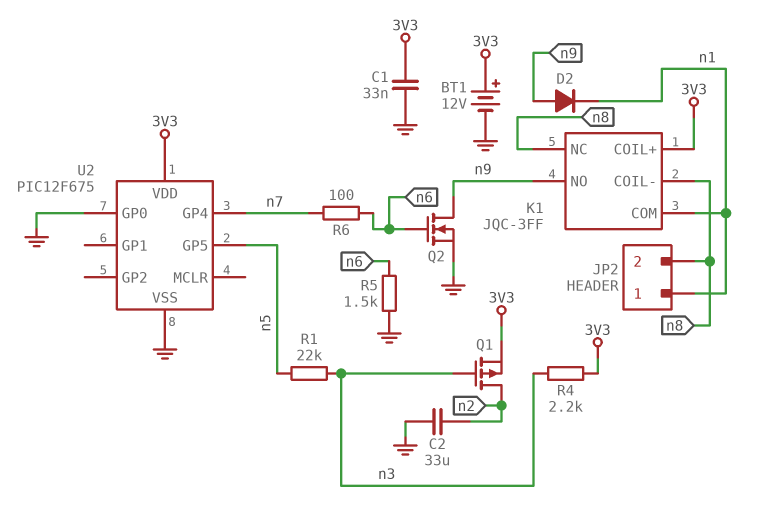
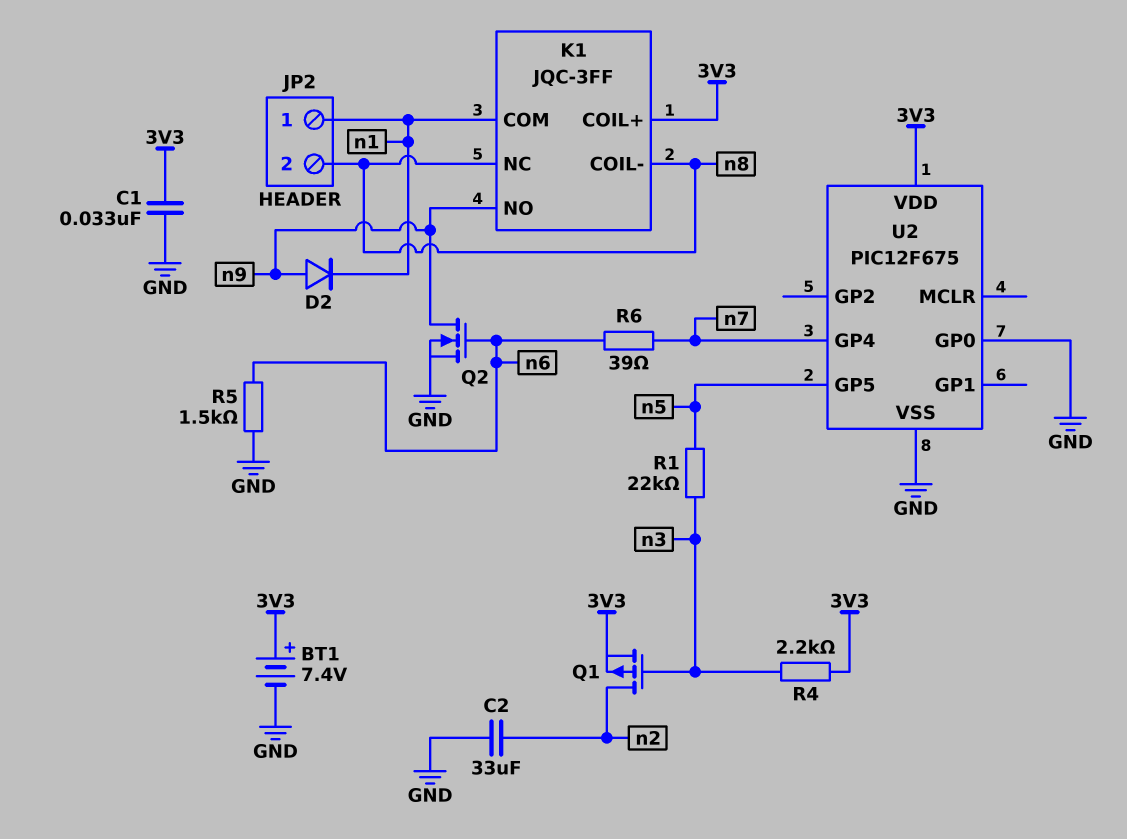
BT1: 12V (plus 3V3, minus GND) -> 7.4V (plus 3V3, minus GND)
R6: 100 (n6, n7) -> 39 (n6, n7)

